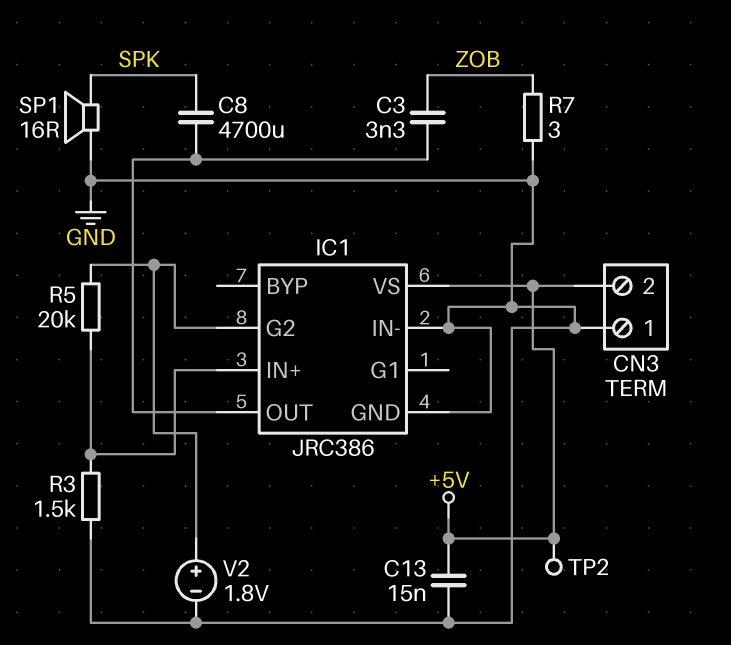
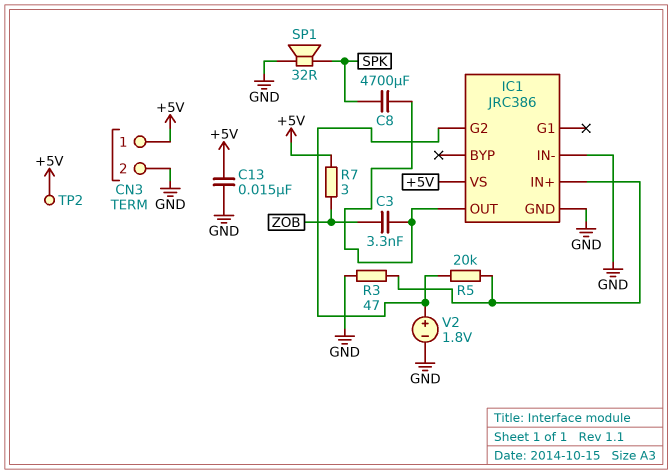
CN3 pin 1: GND -> +5V
CN3 pin 2: +5V -> GND
R3: 1.5k (GND, IC1/IN+) -> 47 (GND, IC1/IN+)
R7: 3 (GND, ZOB) -> 3 (+5V, ZOB)
SP1: speaker 16R (GND, SPK) -> speaker 32R (GND, SPK)

